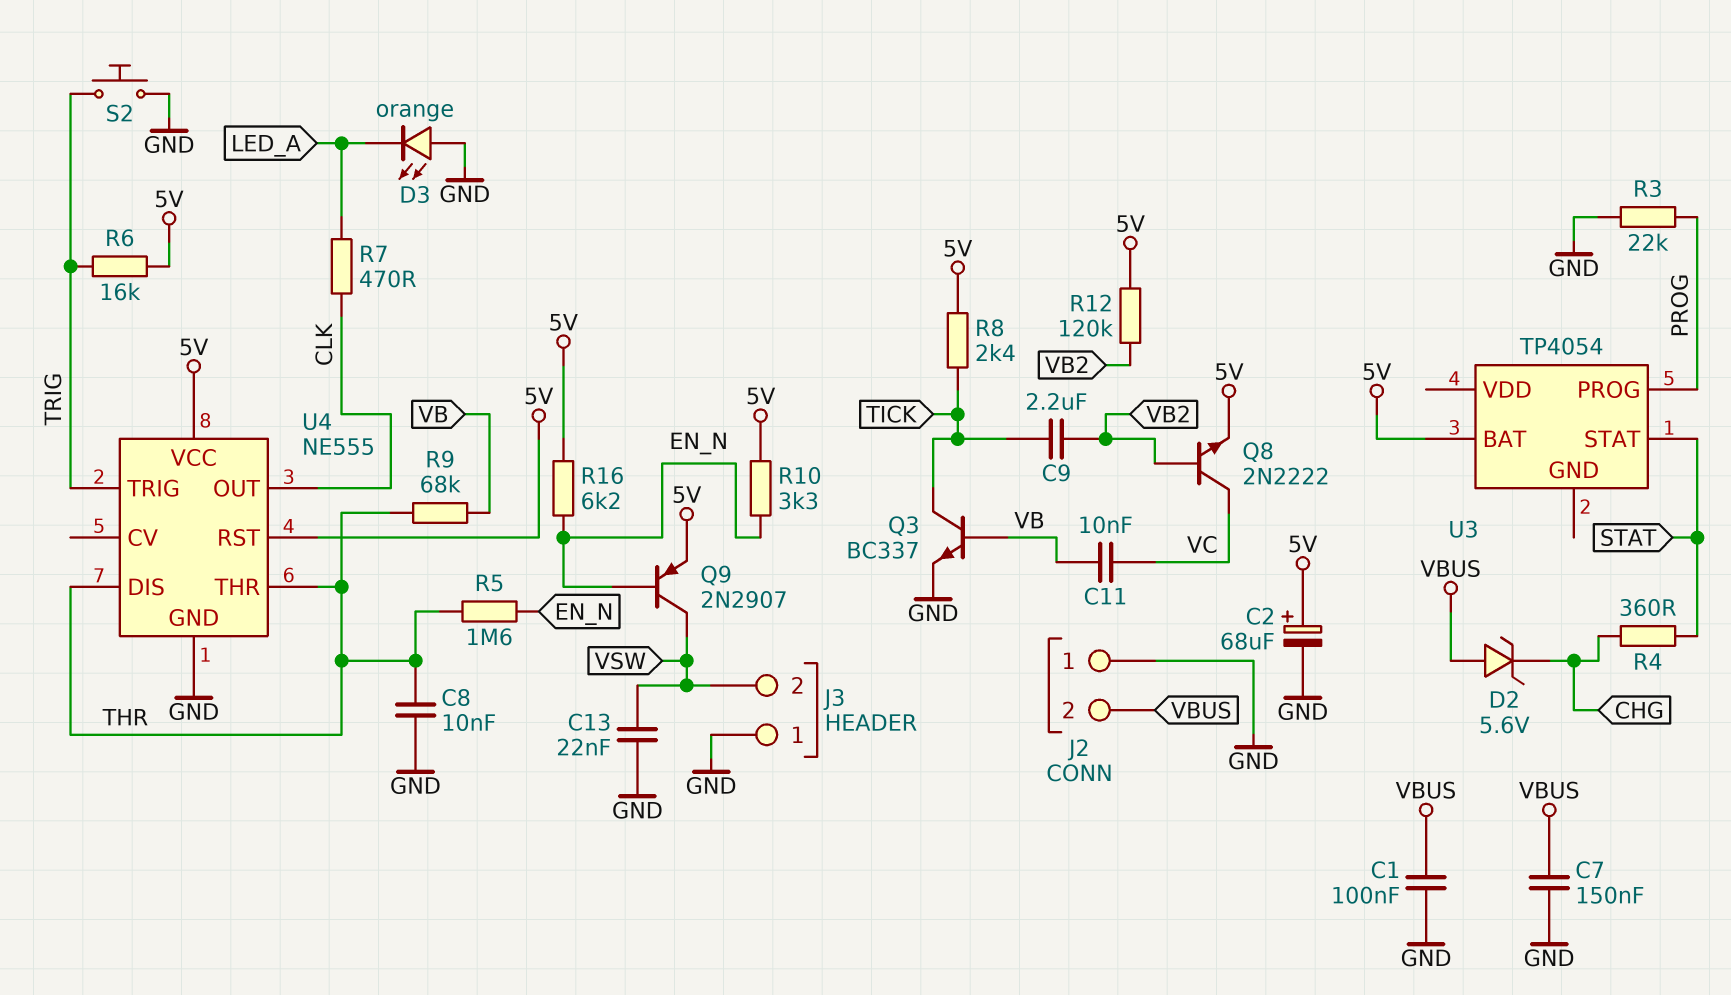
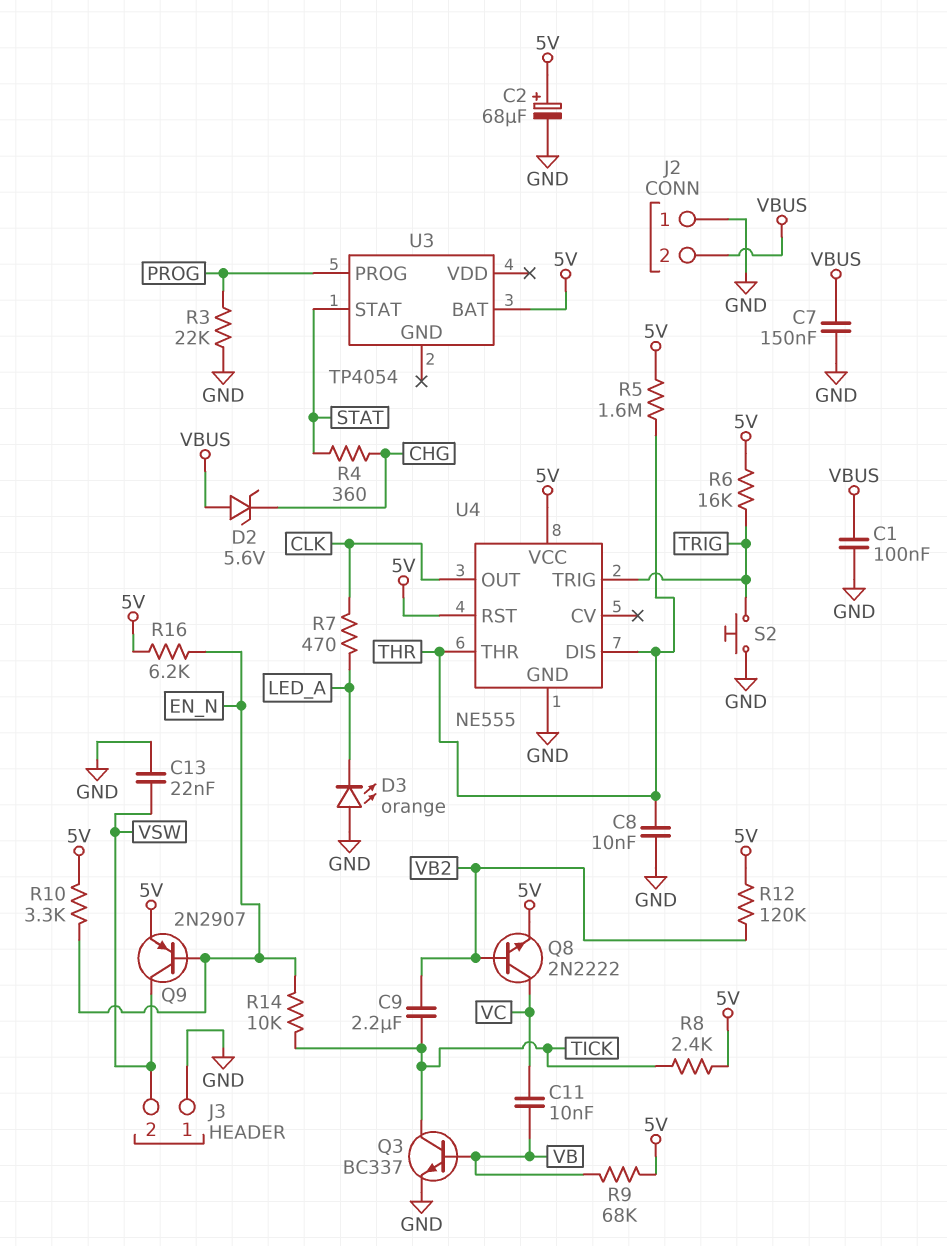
R5: 1.6M (EN_N, THR) -> 1.6M (5V, THR)
R9: 68k (THR, VB) -> 68k (5V, VB)
R14: none -> 10k (EN_N, TICK)

